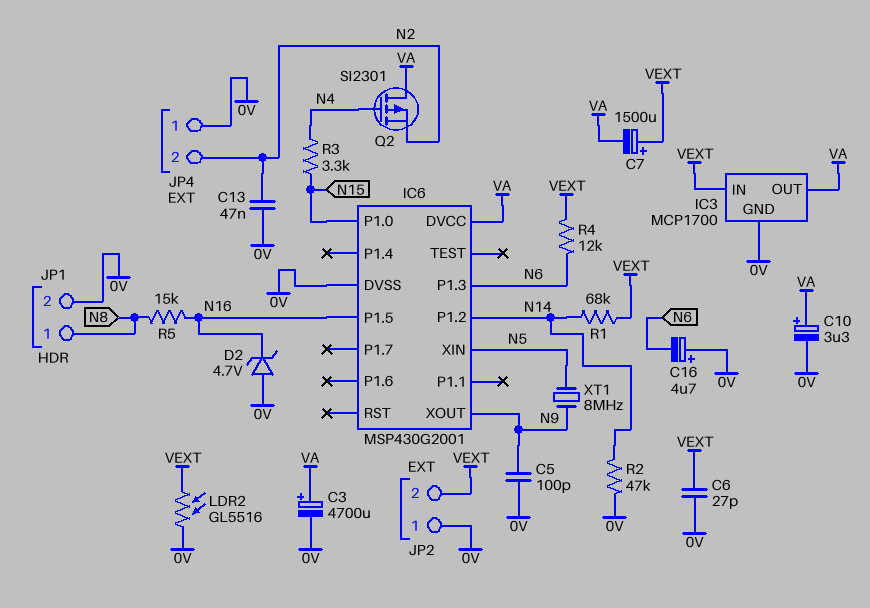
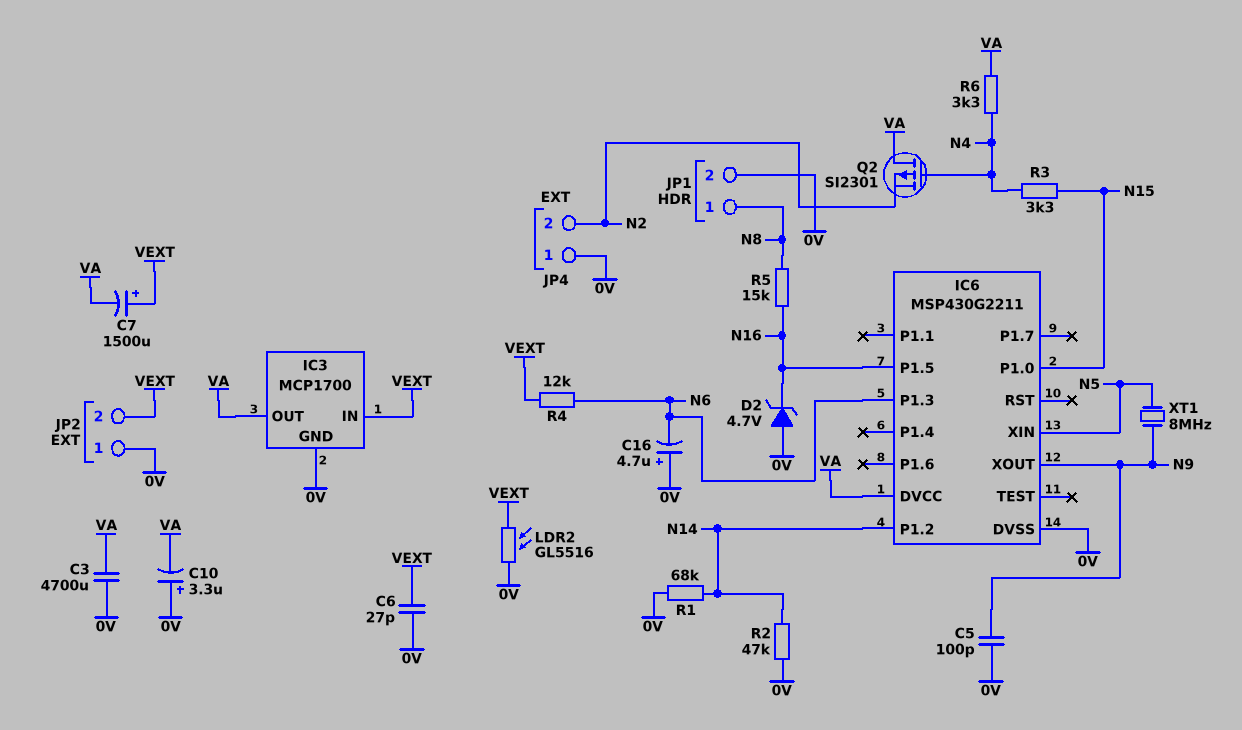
C3: 4700uF (plus VA, minus 0V) -> 4700uF (0V, VA)
C10: 3.3uF (plus VA, minus 0V) -> 3.3uF (plus 0V, minus VA)
C13: 47nF (0V, N2) -> none
IC6: MSP430G2001 -> MSP430G2211
R1: 68k (N14, VEXT) -> 68k (0V, N14)
R6: none -> 3.3k (N4, VA)

